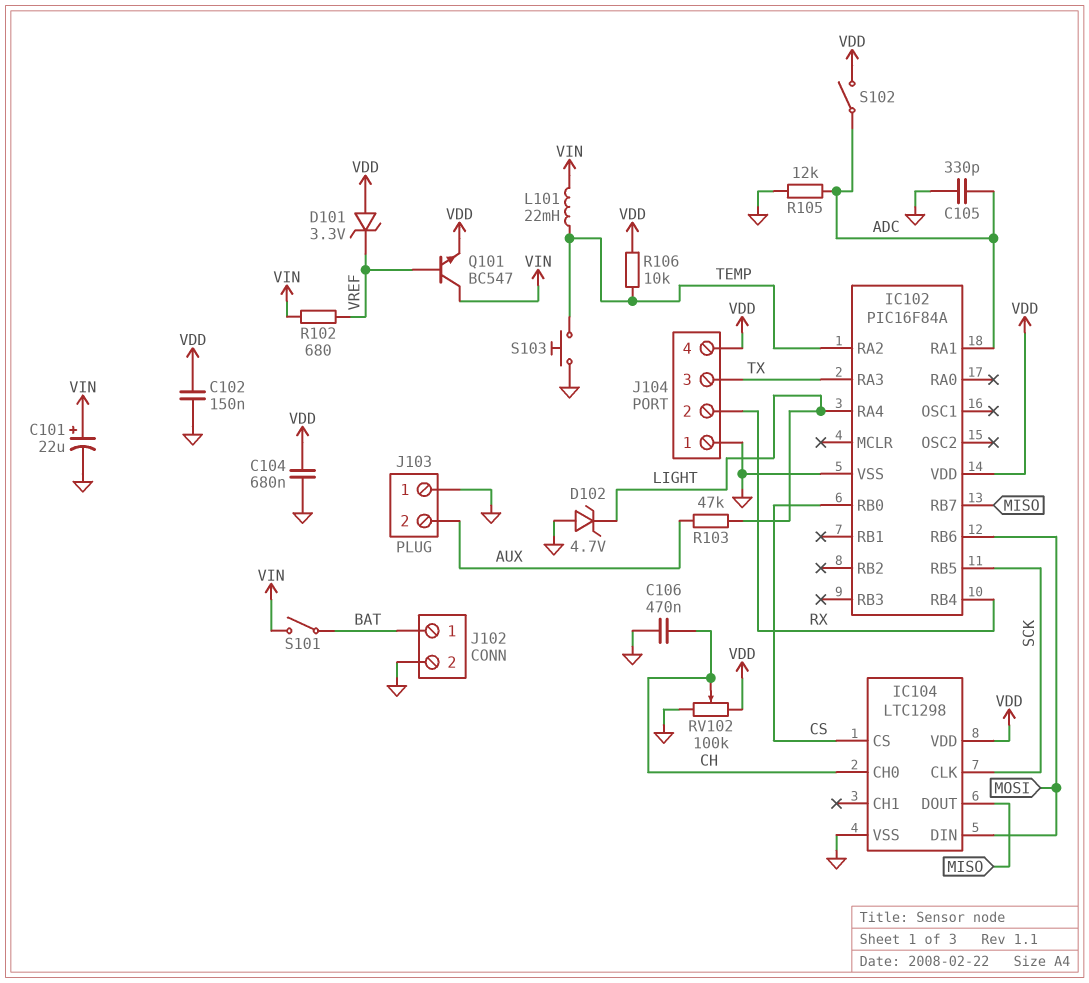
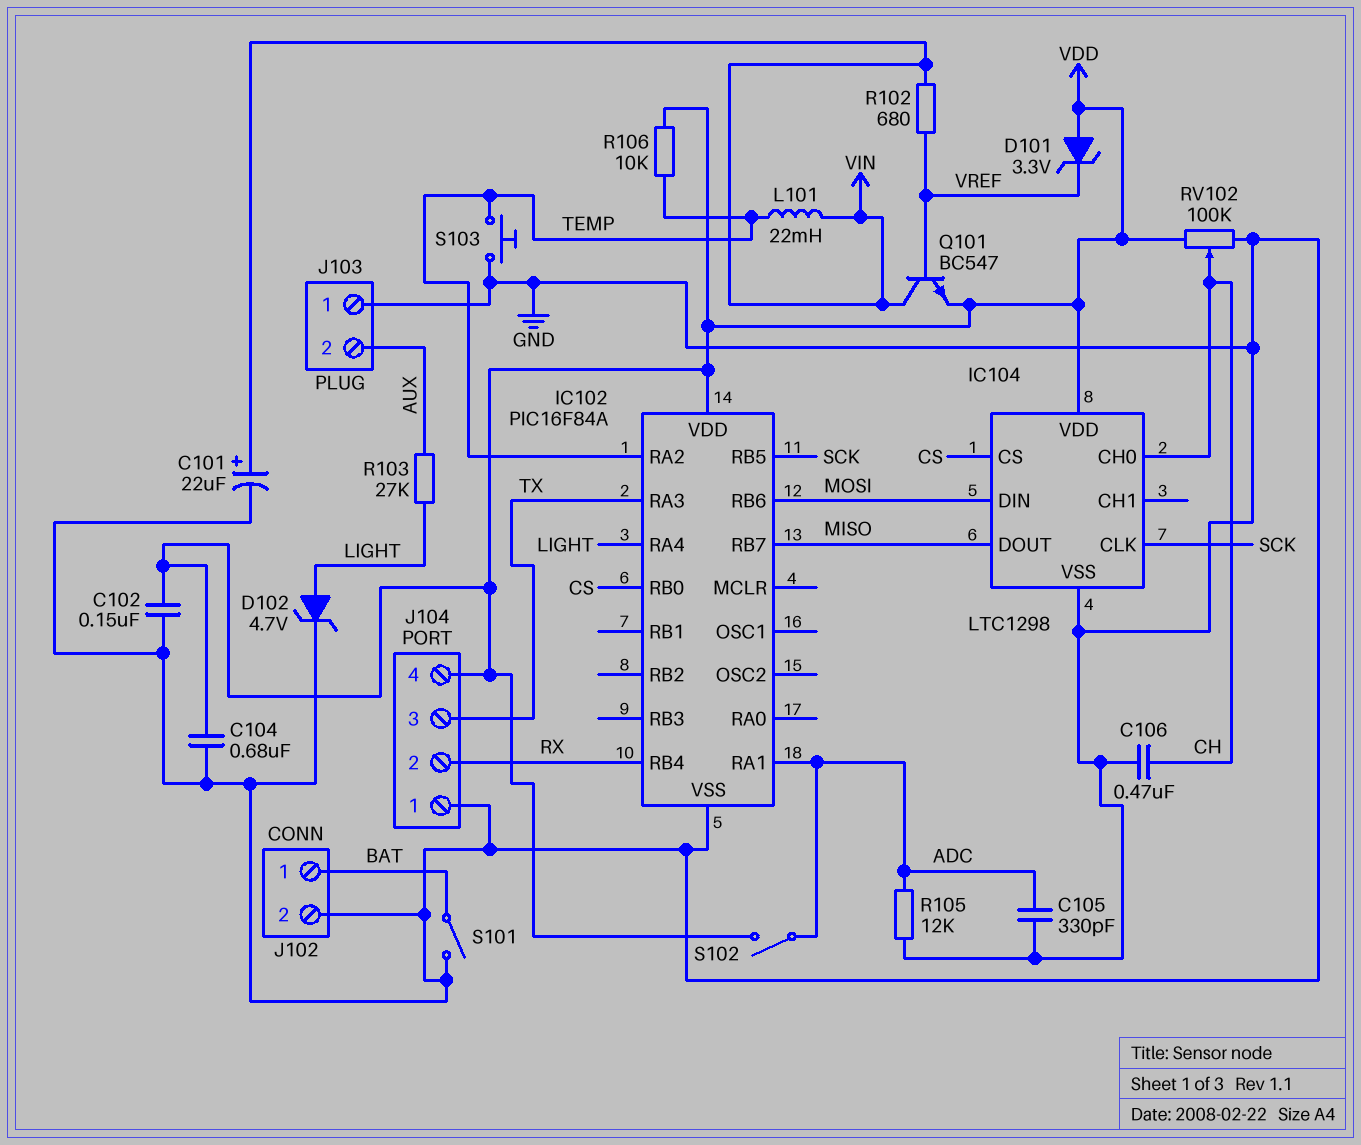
D102: zener 4.7V (A GND, K LIGHT) -> zener 4.7V (A LIGHT, K GND)
R103: 47k (AUX, LIGHT) -> 27k (AUX, LIGHT)
S101: switch (BAT, VIN) -> switch (BAT, GND)

